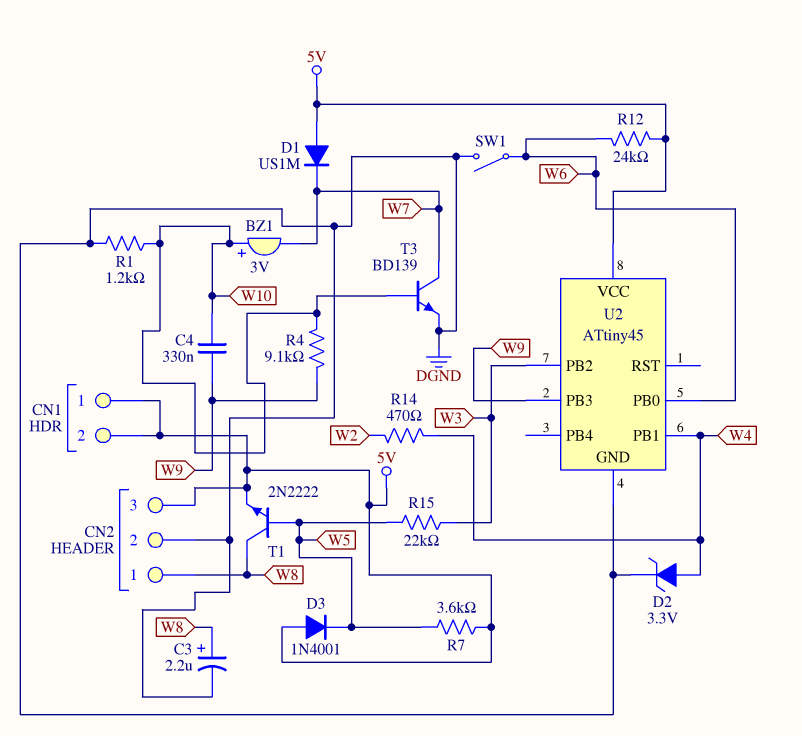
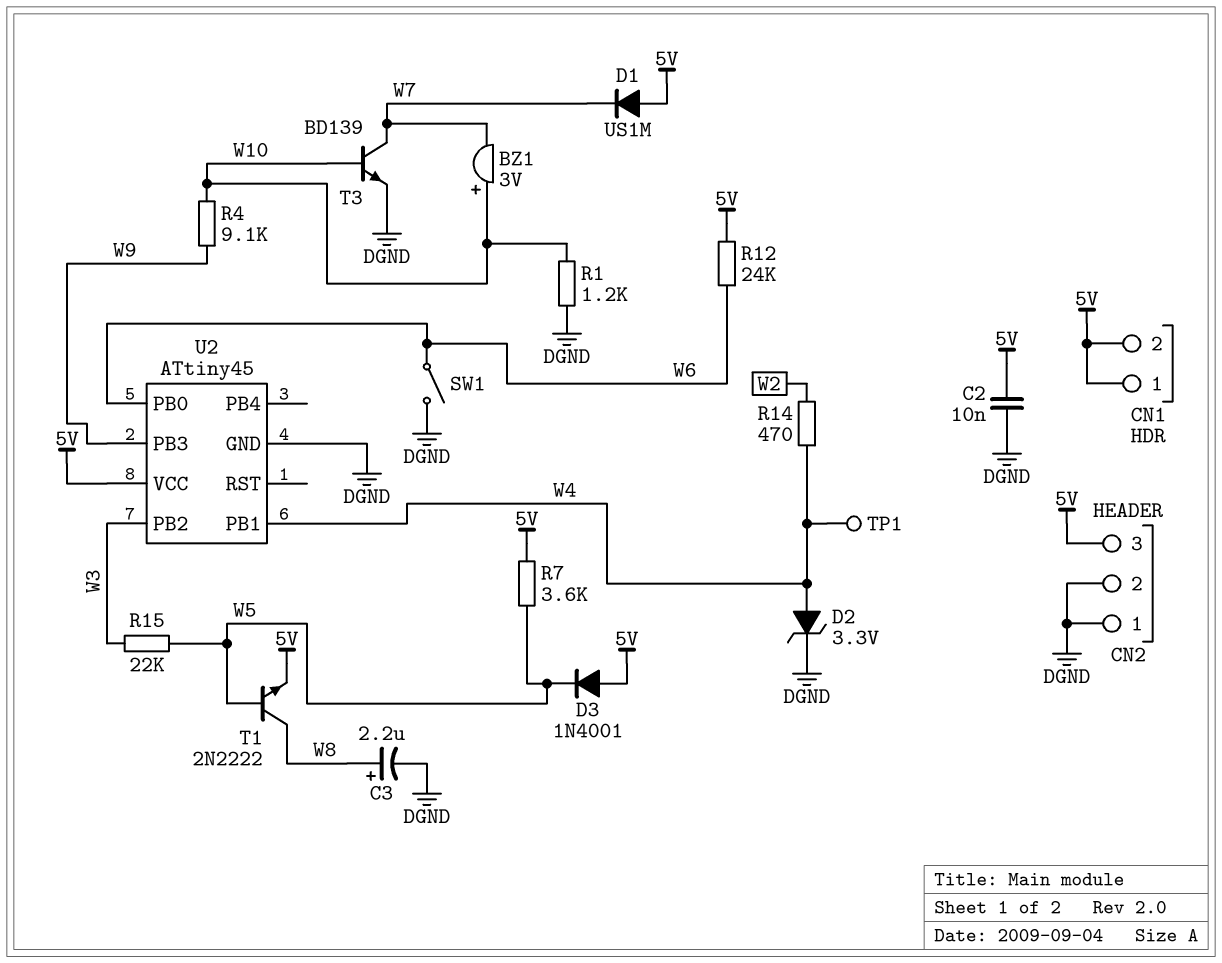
C2: none -> 10nF (5V, DGND)
C4: 330nF (W9, W10) -> none
CN2 pin 1: W8 -> DGND
TP1: none -> test point (W4)

